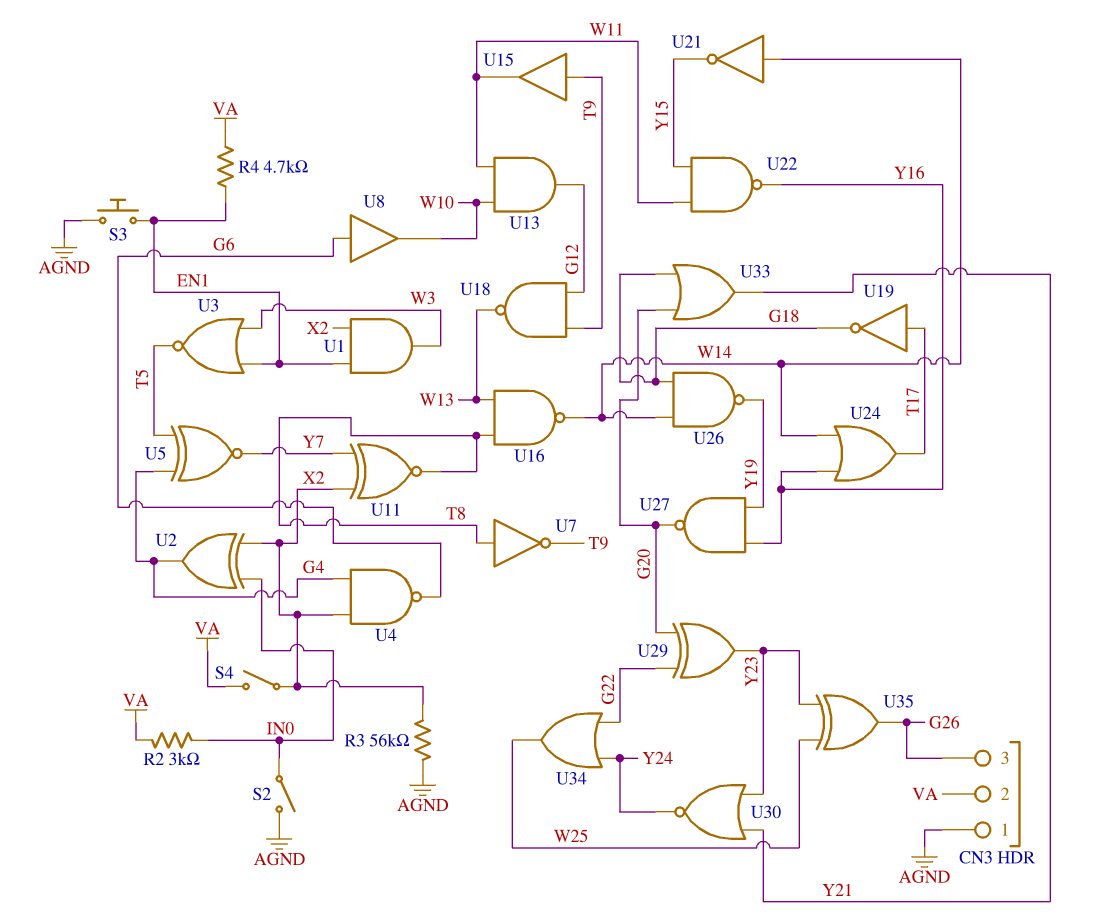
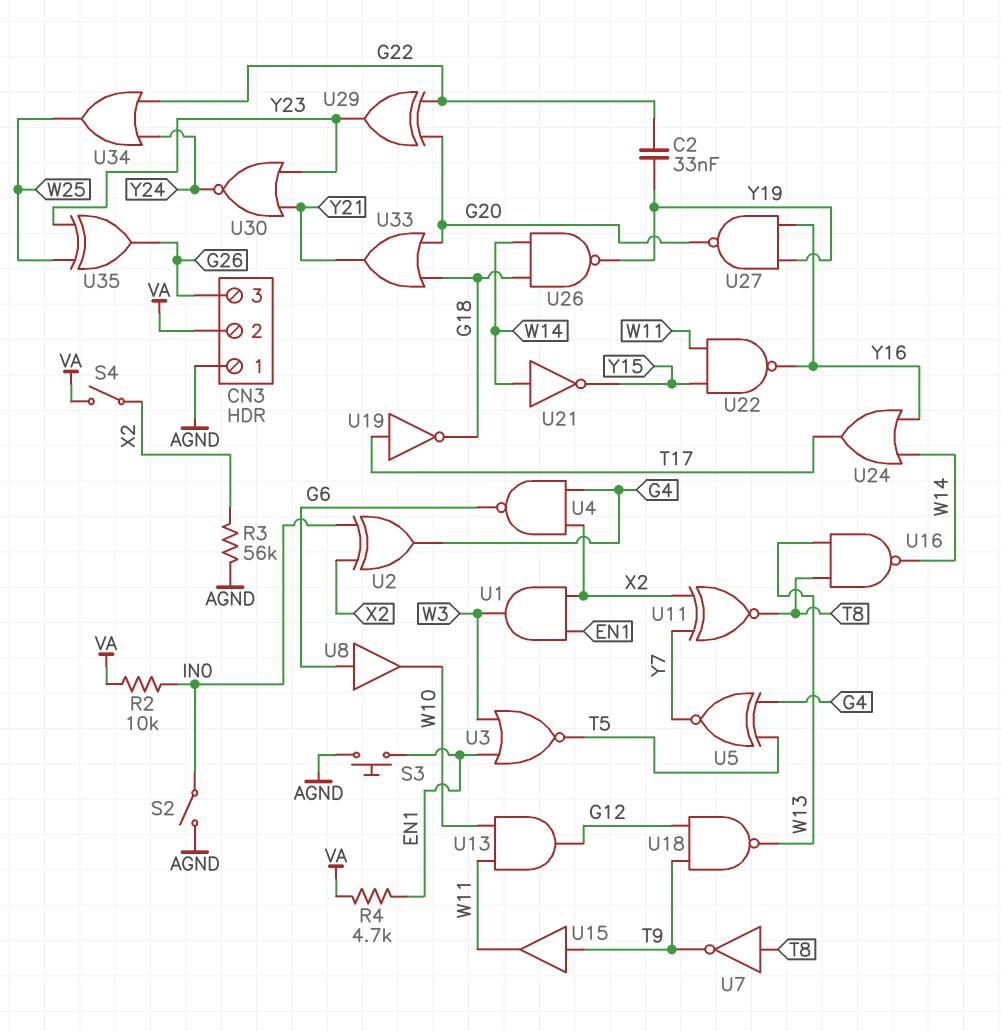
C2: none -> 33nF (G22, Y19)
R2: 3k (IN0, VA) -> 10k (IN0, VA)

